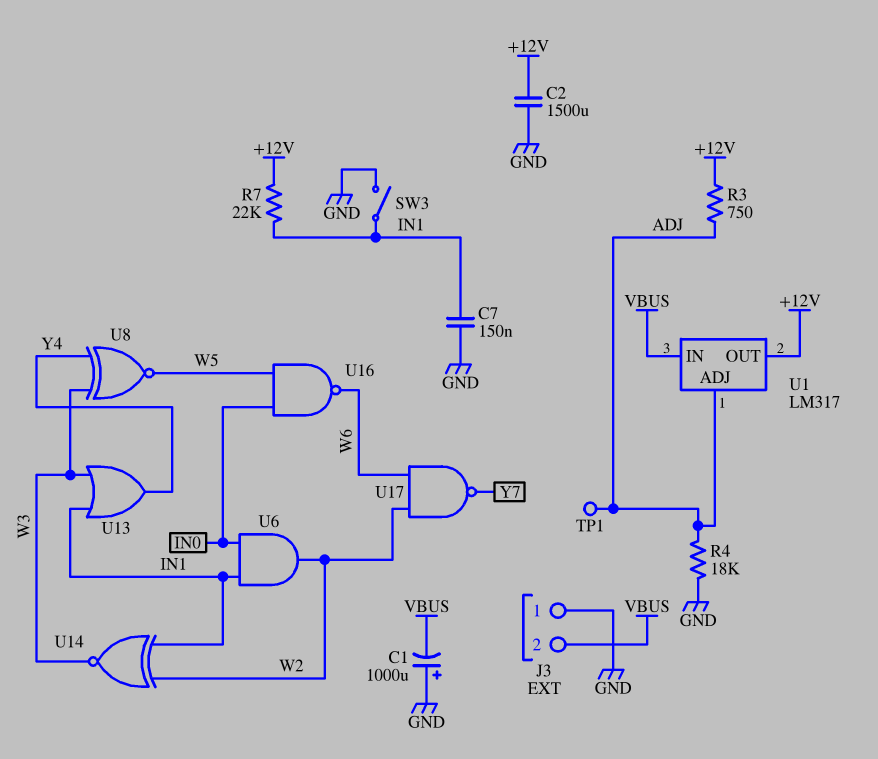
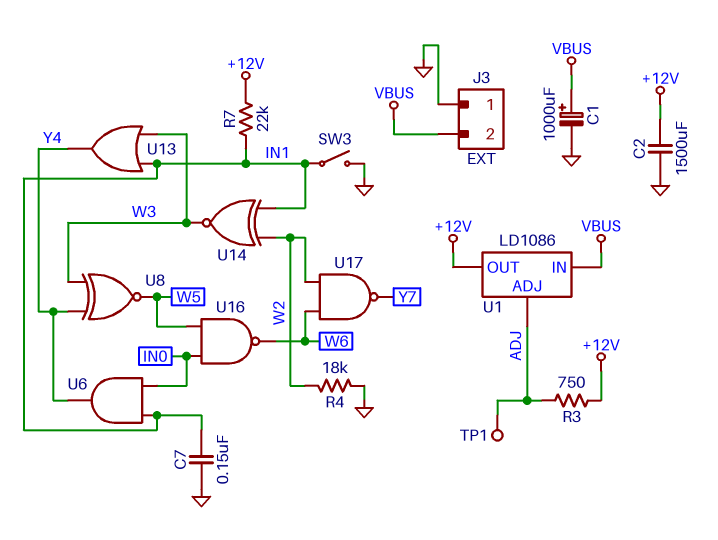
C1: 1000uF (plus GND, minus VBUS) -> 1000uF (plus VBUS, minus GND)
R4: 18k (ADJ, GND) -> 18k (GND, W2)
U1: LM317 -> LD1086
U6: AND (in IN0, in IN1, out W2) -> AND (in IN0, in IN1, out Y4)

